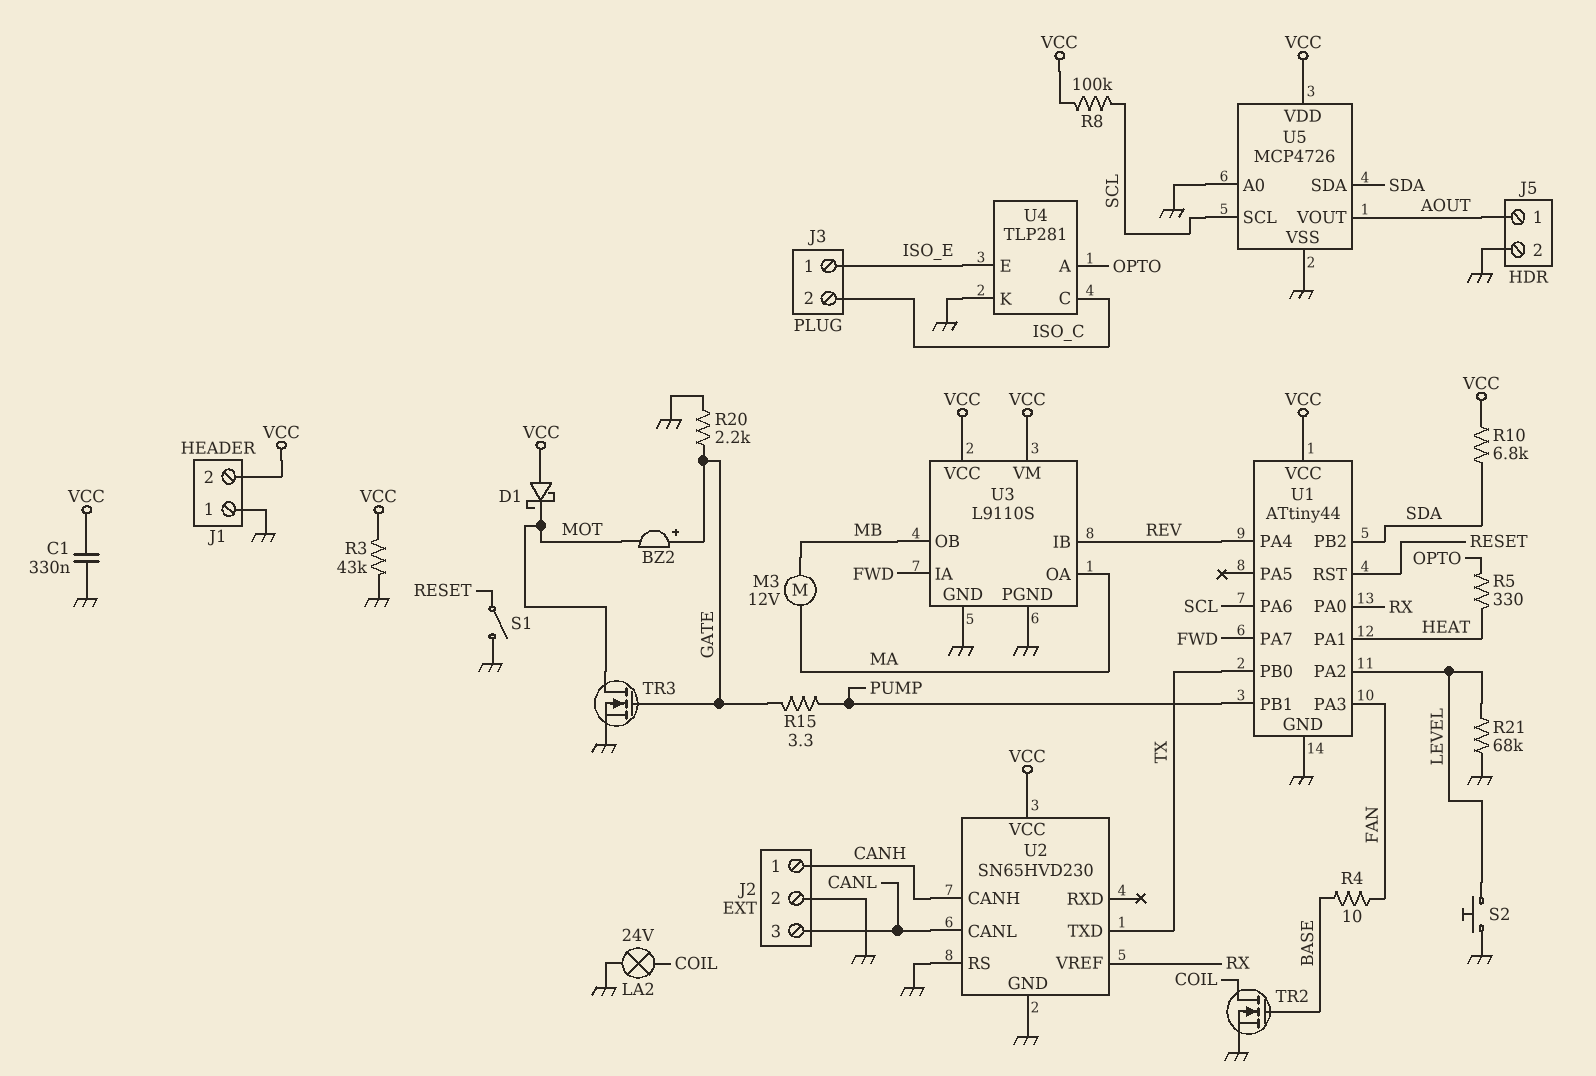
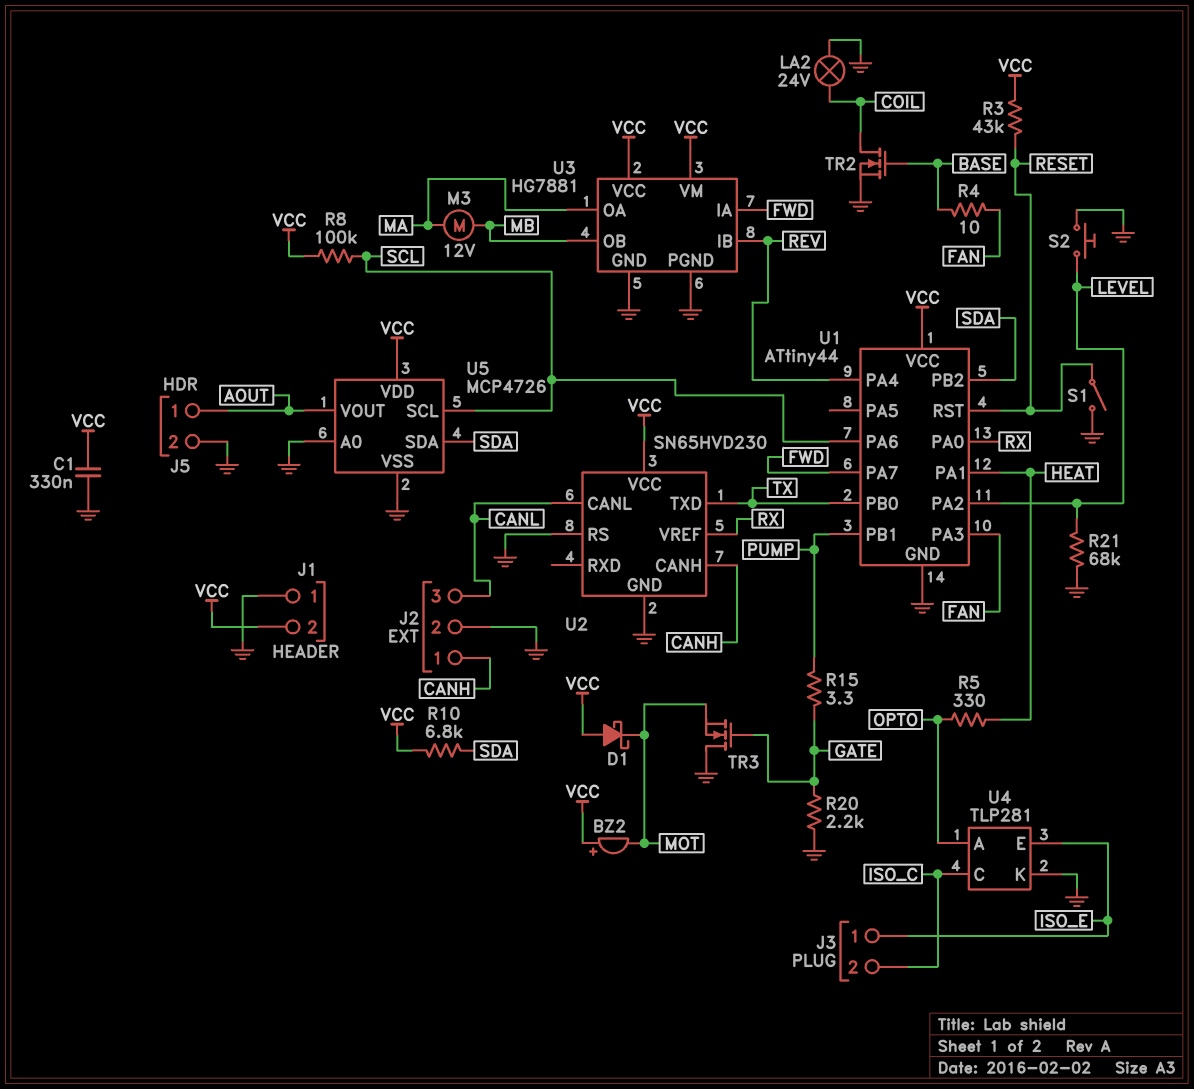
BZ2: buzzer (plus GATE, minus MOT) -> buzzer (plus VCC, minus MOT)
R3: 43k (GND, VCC) -> 43k (RESET, VCC)
TR3: NMOS (G GATE, D MOT, S GND) -> NMOS (G GATE, D GND, S MOT)
U3: L9110S -> HG7881

